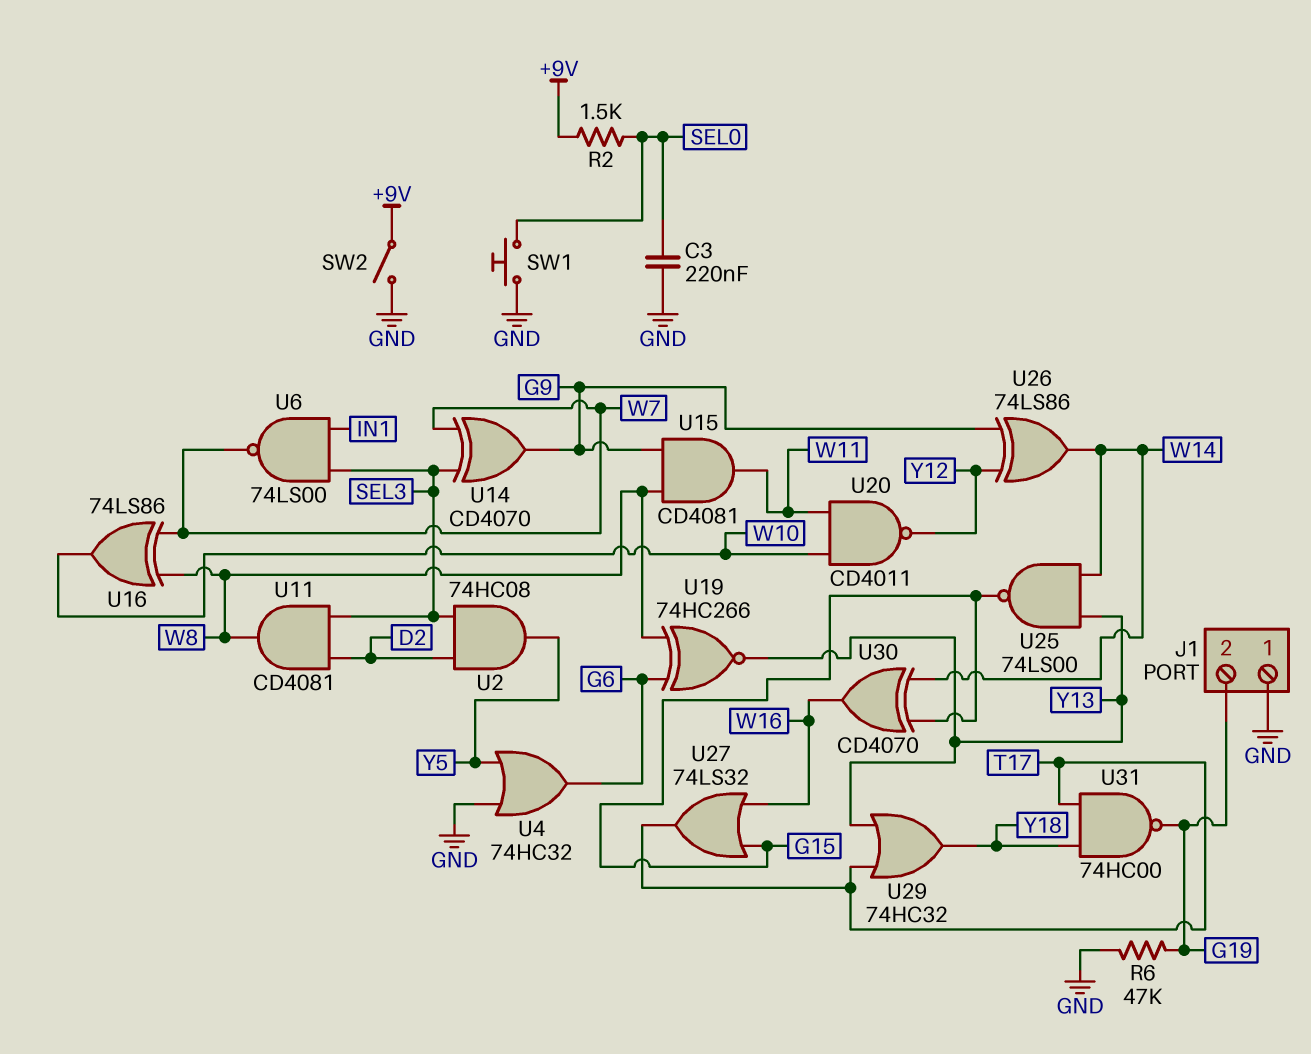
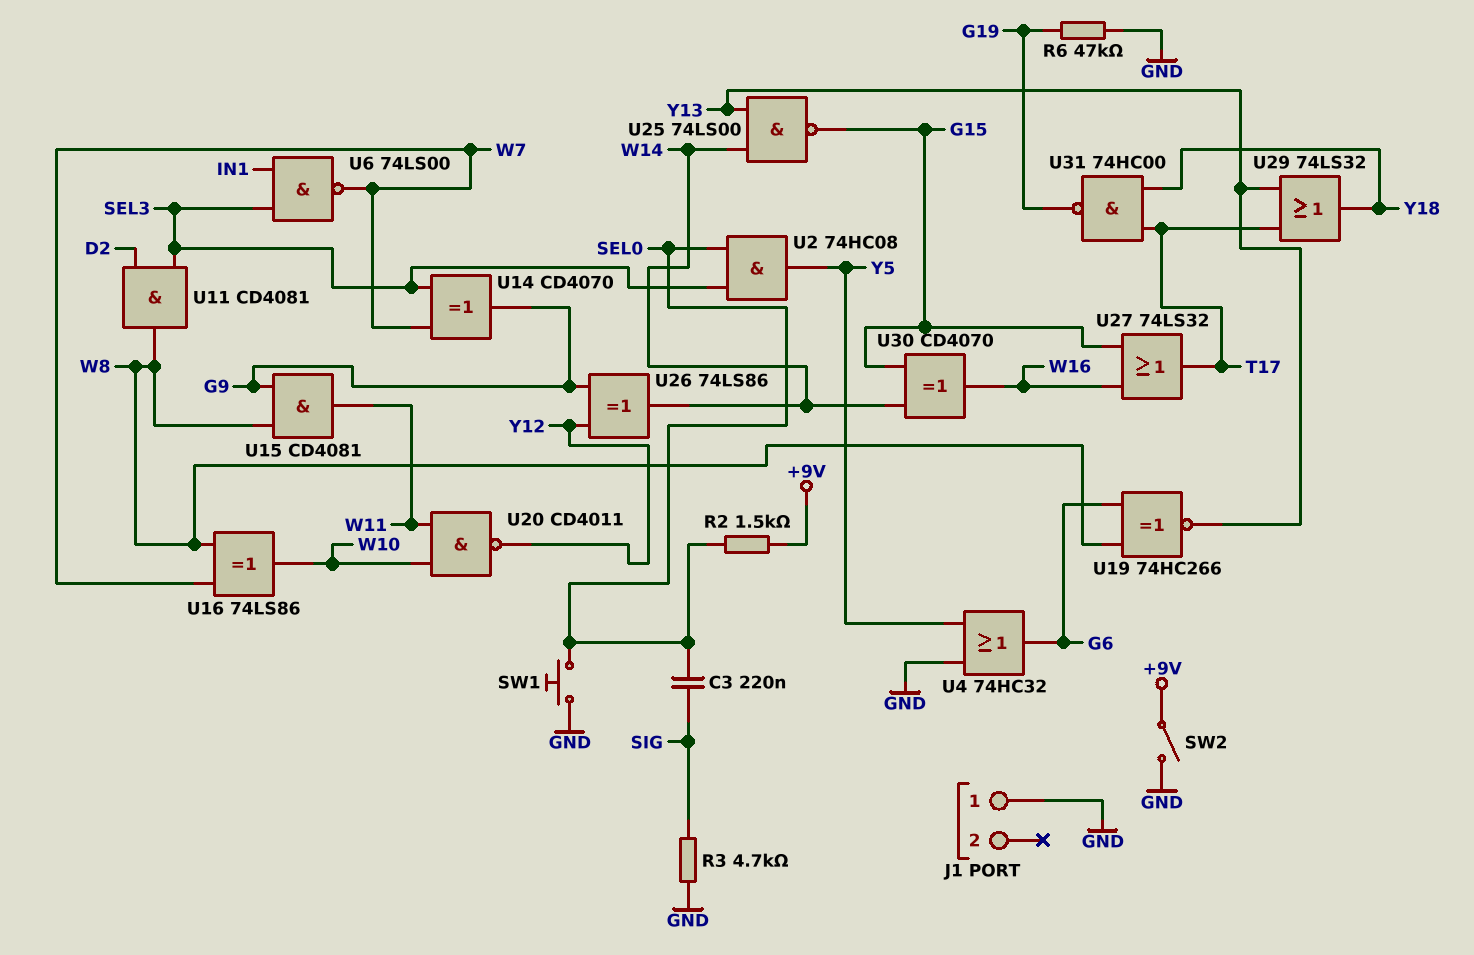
C3: 220nF (GND, SEL0) -> 220nF (SEL0, SIG)
J1 pin 2: G19 -> none
R3: none -> 4.7k (GND, SIG)
U2: AND 74HC08 (in D2, in SEL3, out Y5) -> AND 74HC08 (in SEL0, in SEL3, out Y5)
U29: OR 74HC32 (in T17, in Y13, out Y18) -> OR 74LS32 (in T17, in Y13, out Y18)

